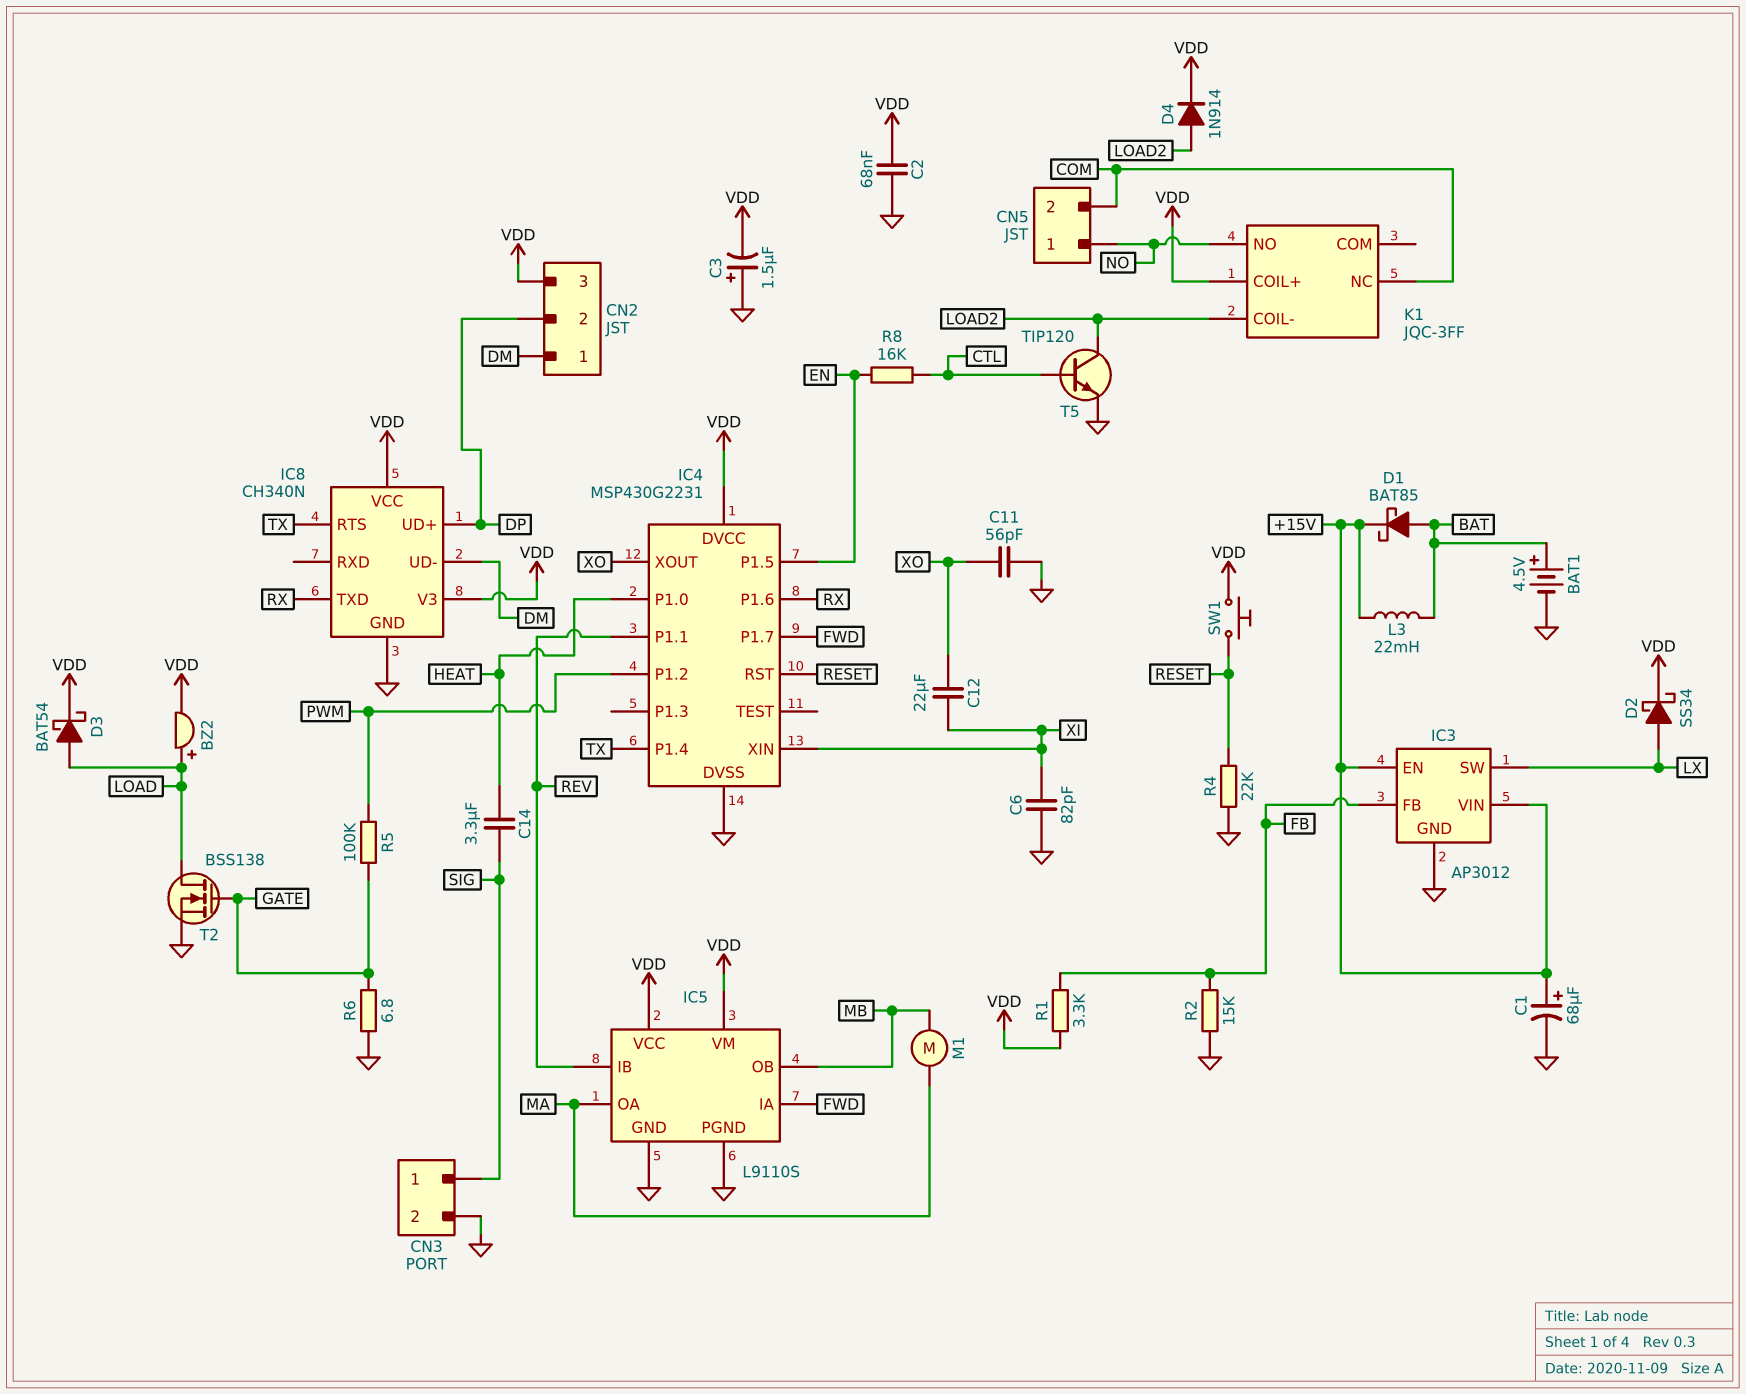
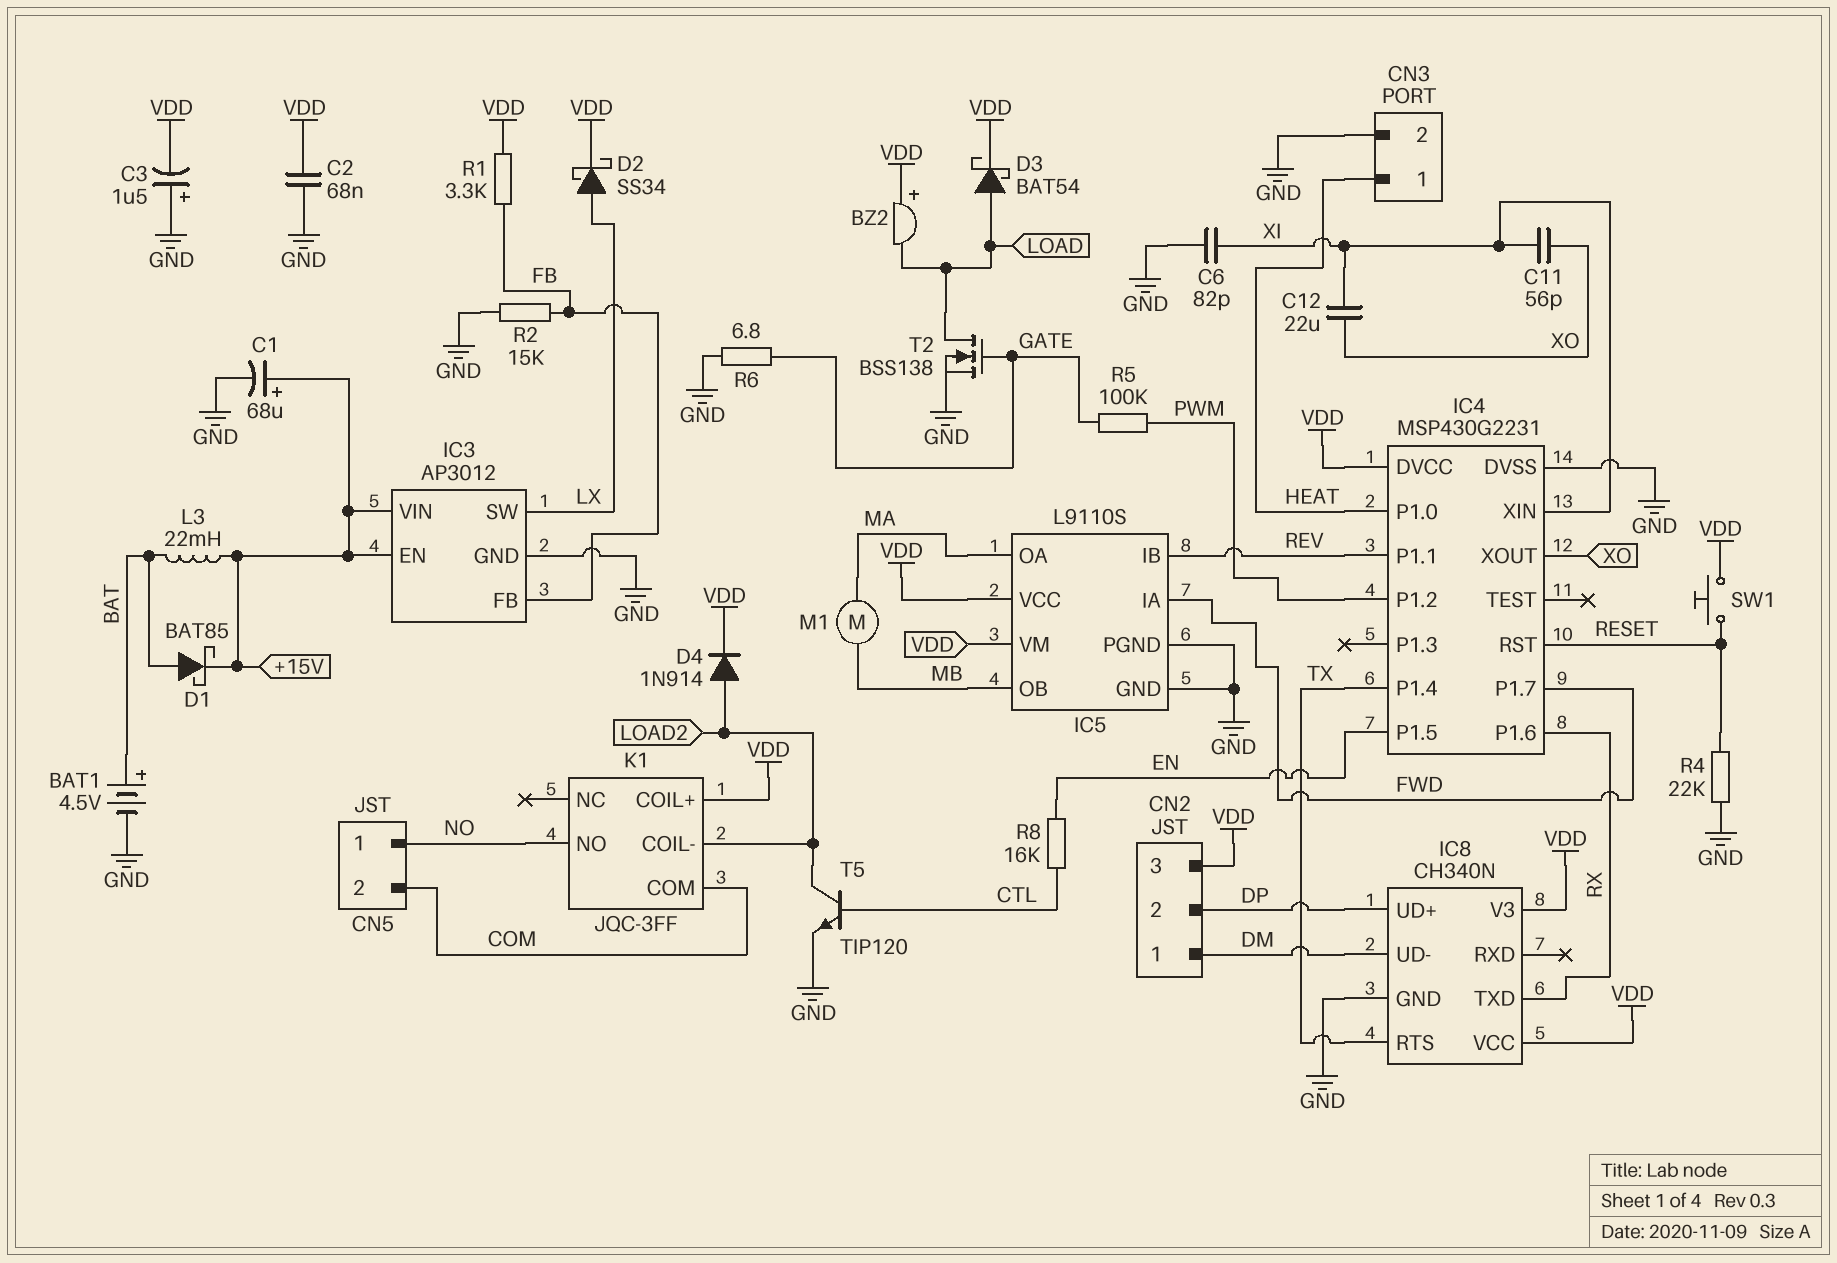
BZ2: buzzer (plus LOAD, minus VDD) -> buzzer (plus VDD, minus LOAD)
C11: 56pF (GND, XO) -> 56pF (XI, XO)
C14: 3.3uF (HEAT, SIG) -> none
CN3 pin 1: SIG -> HEAT
K1 pin COM: none -> COM
K1 pin NC: COM -> none

